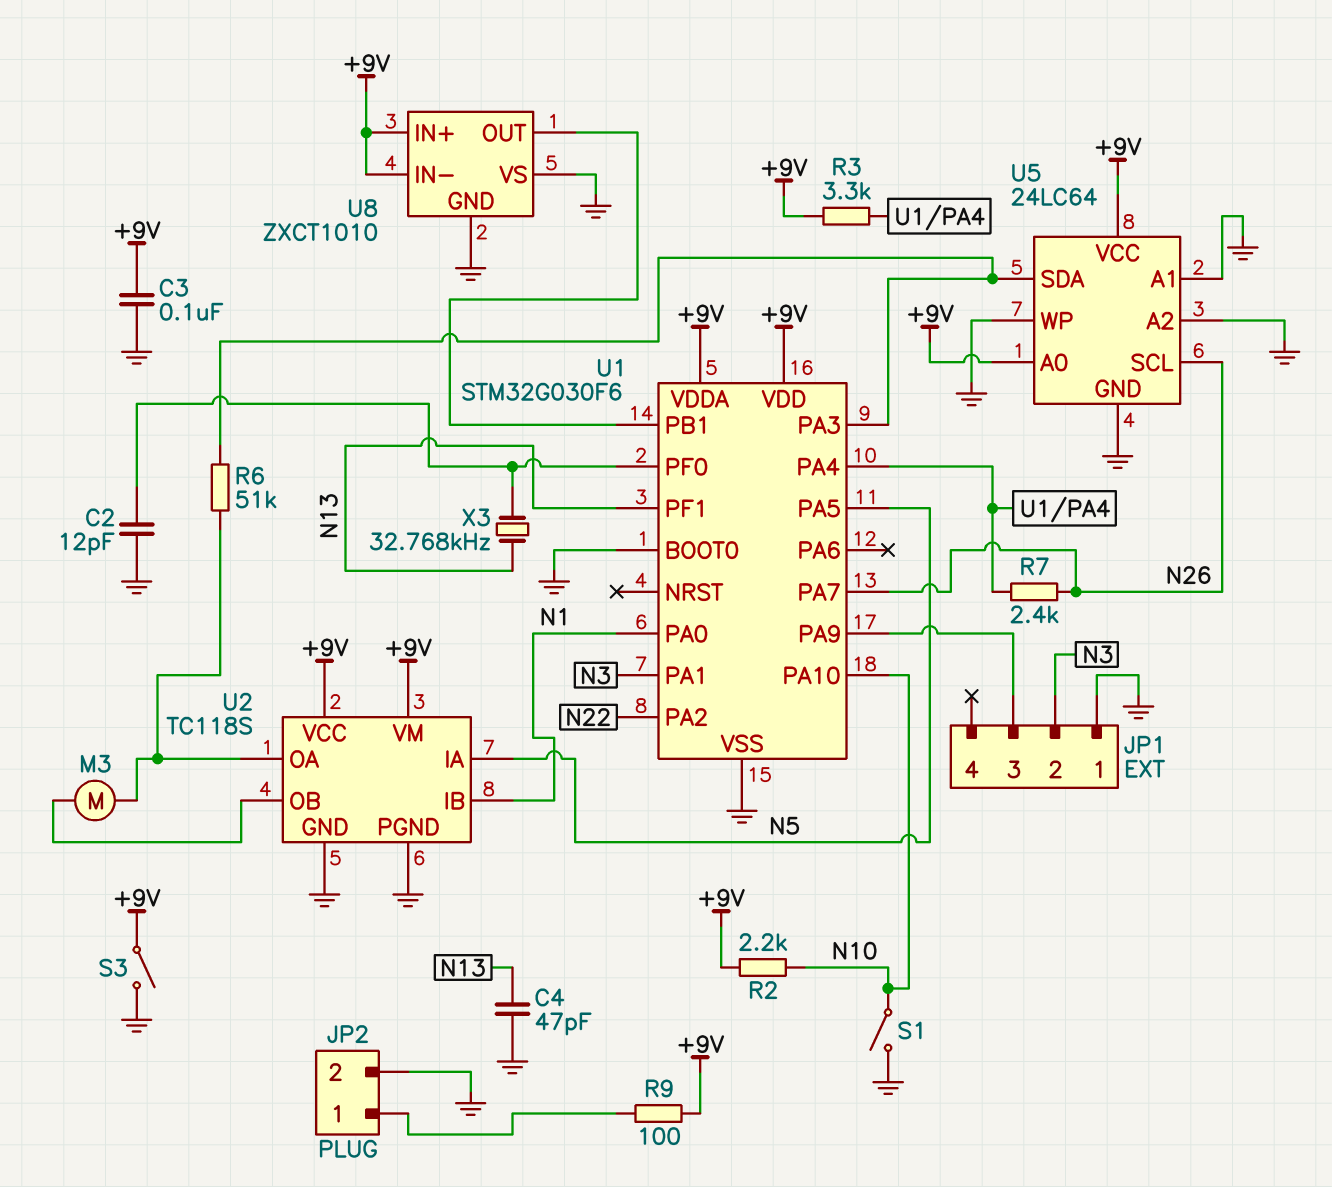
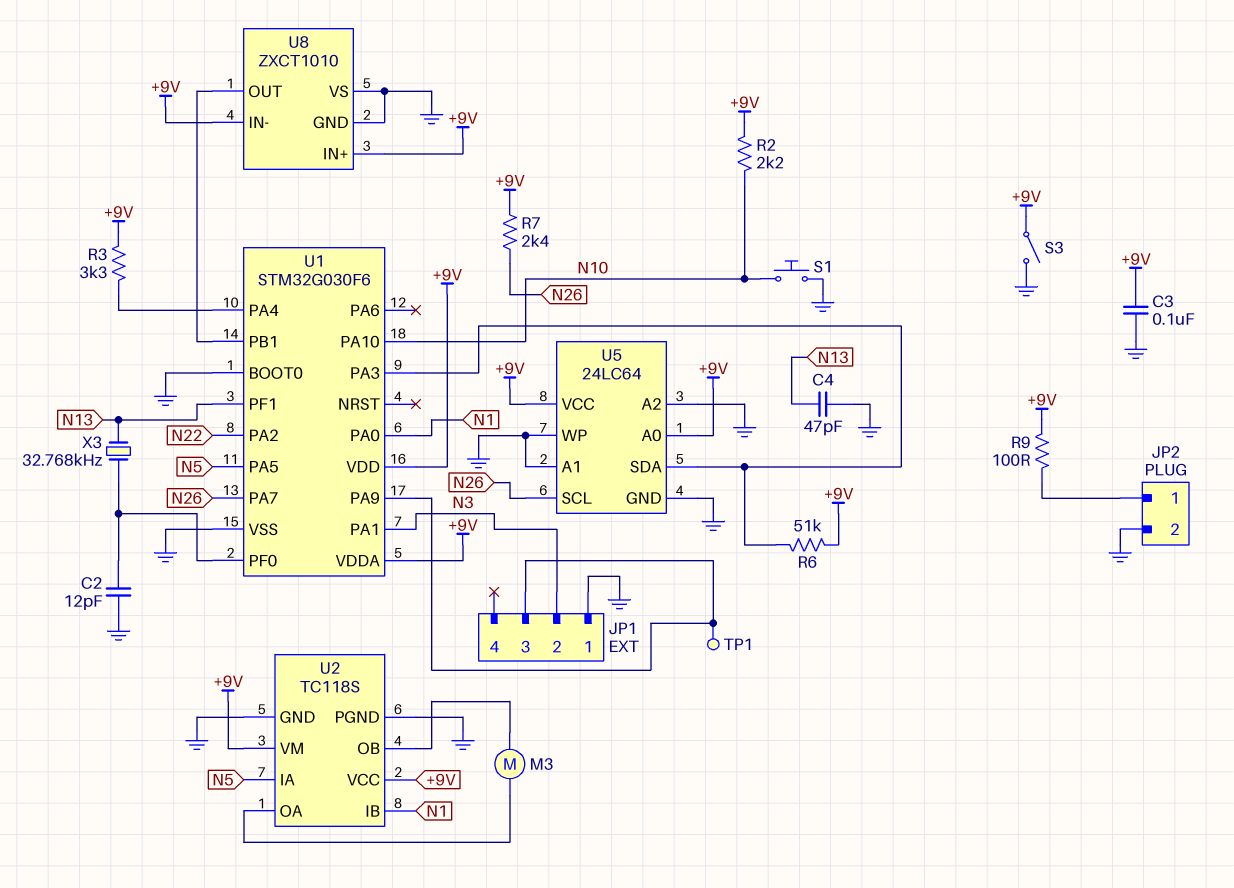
R6: 51k (U1/PA3, U2/OA) -> 51k (+9V, U1/PA3)
R7: 2.4k (N26, U1/PA4) -> 2.4k (+9V, N26)
S1: switch (GND, N10) -> button (GND, N10)
TP1: none -> test point (JP1/3)

